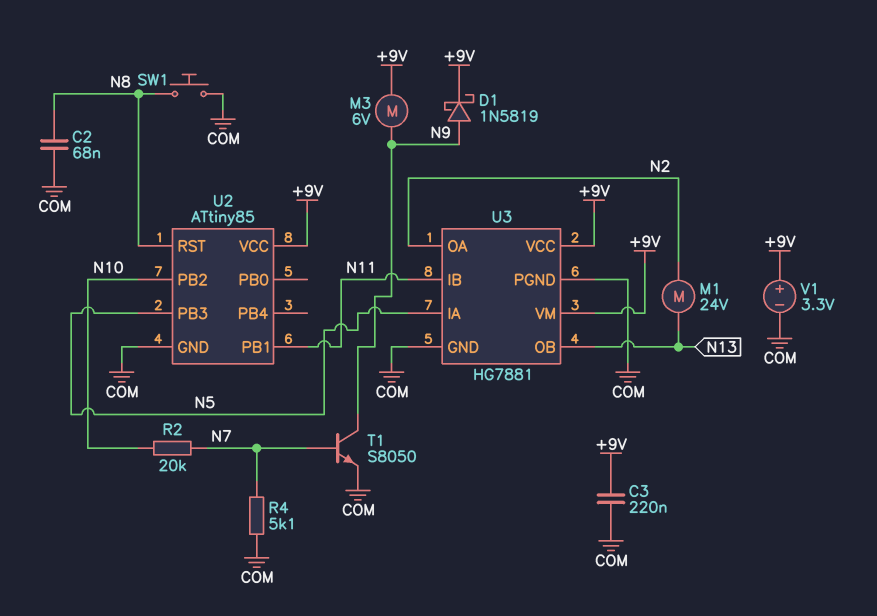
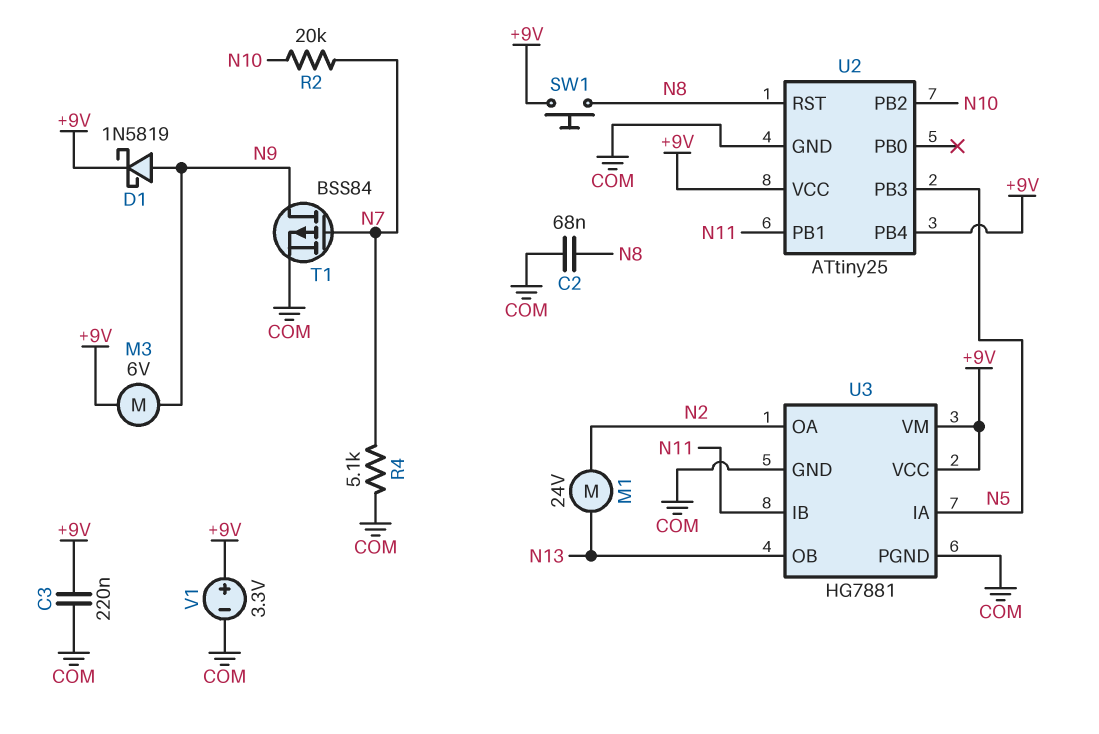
SW1: button (COM, N8) -> button (+9V, N8)
T1: NPN S8050 (B N7, C N9, E COM) -> PMOS BSS84 (G N7, D N9, S COM)
U2: ATtiny85 -> ATtiny25
U2 pin PB4: none -> +9V

